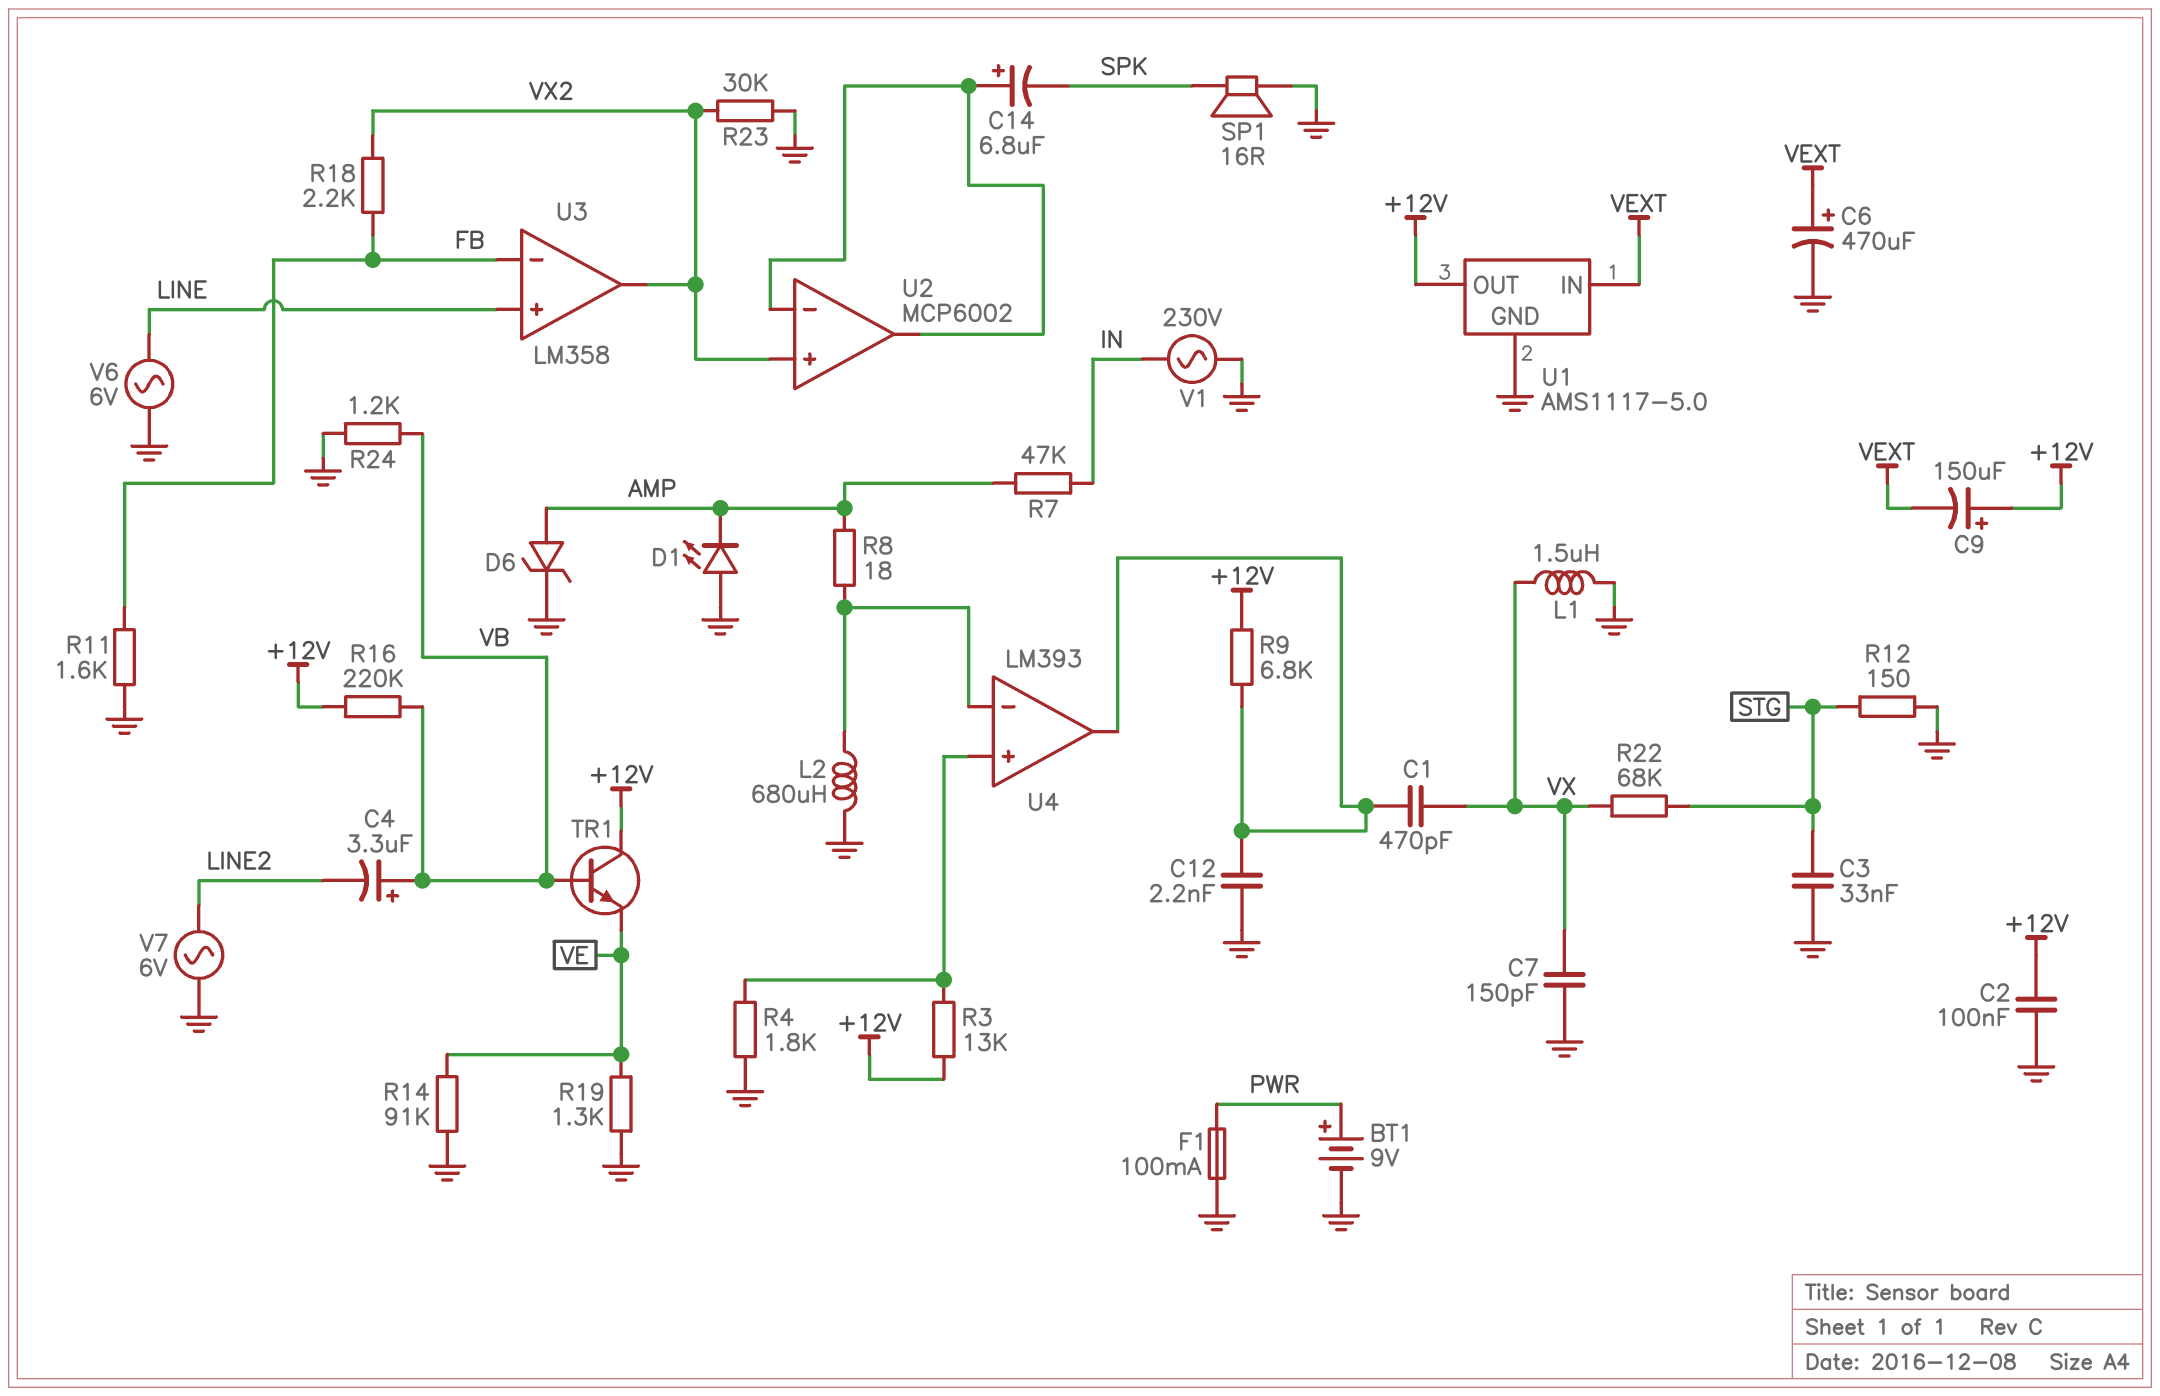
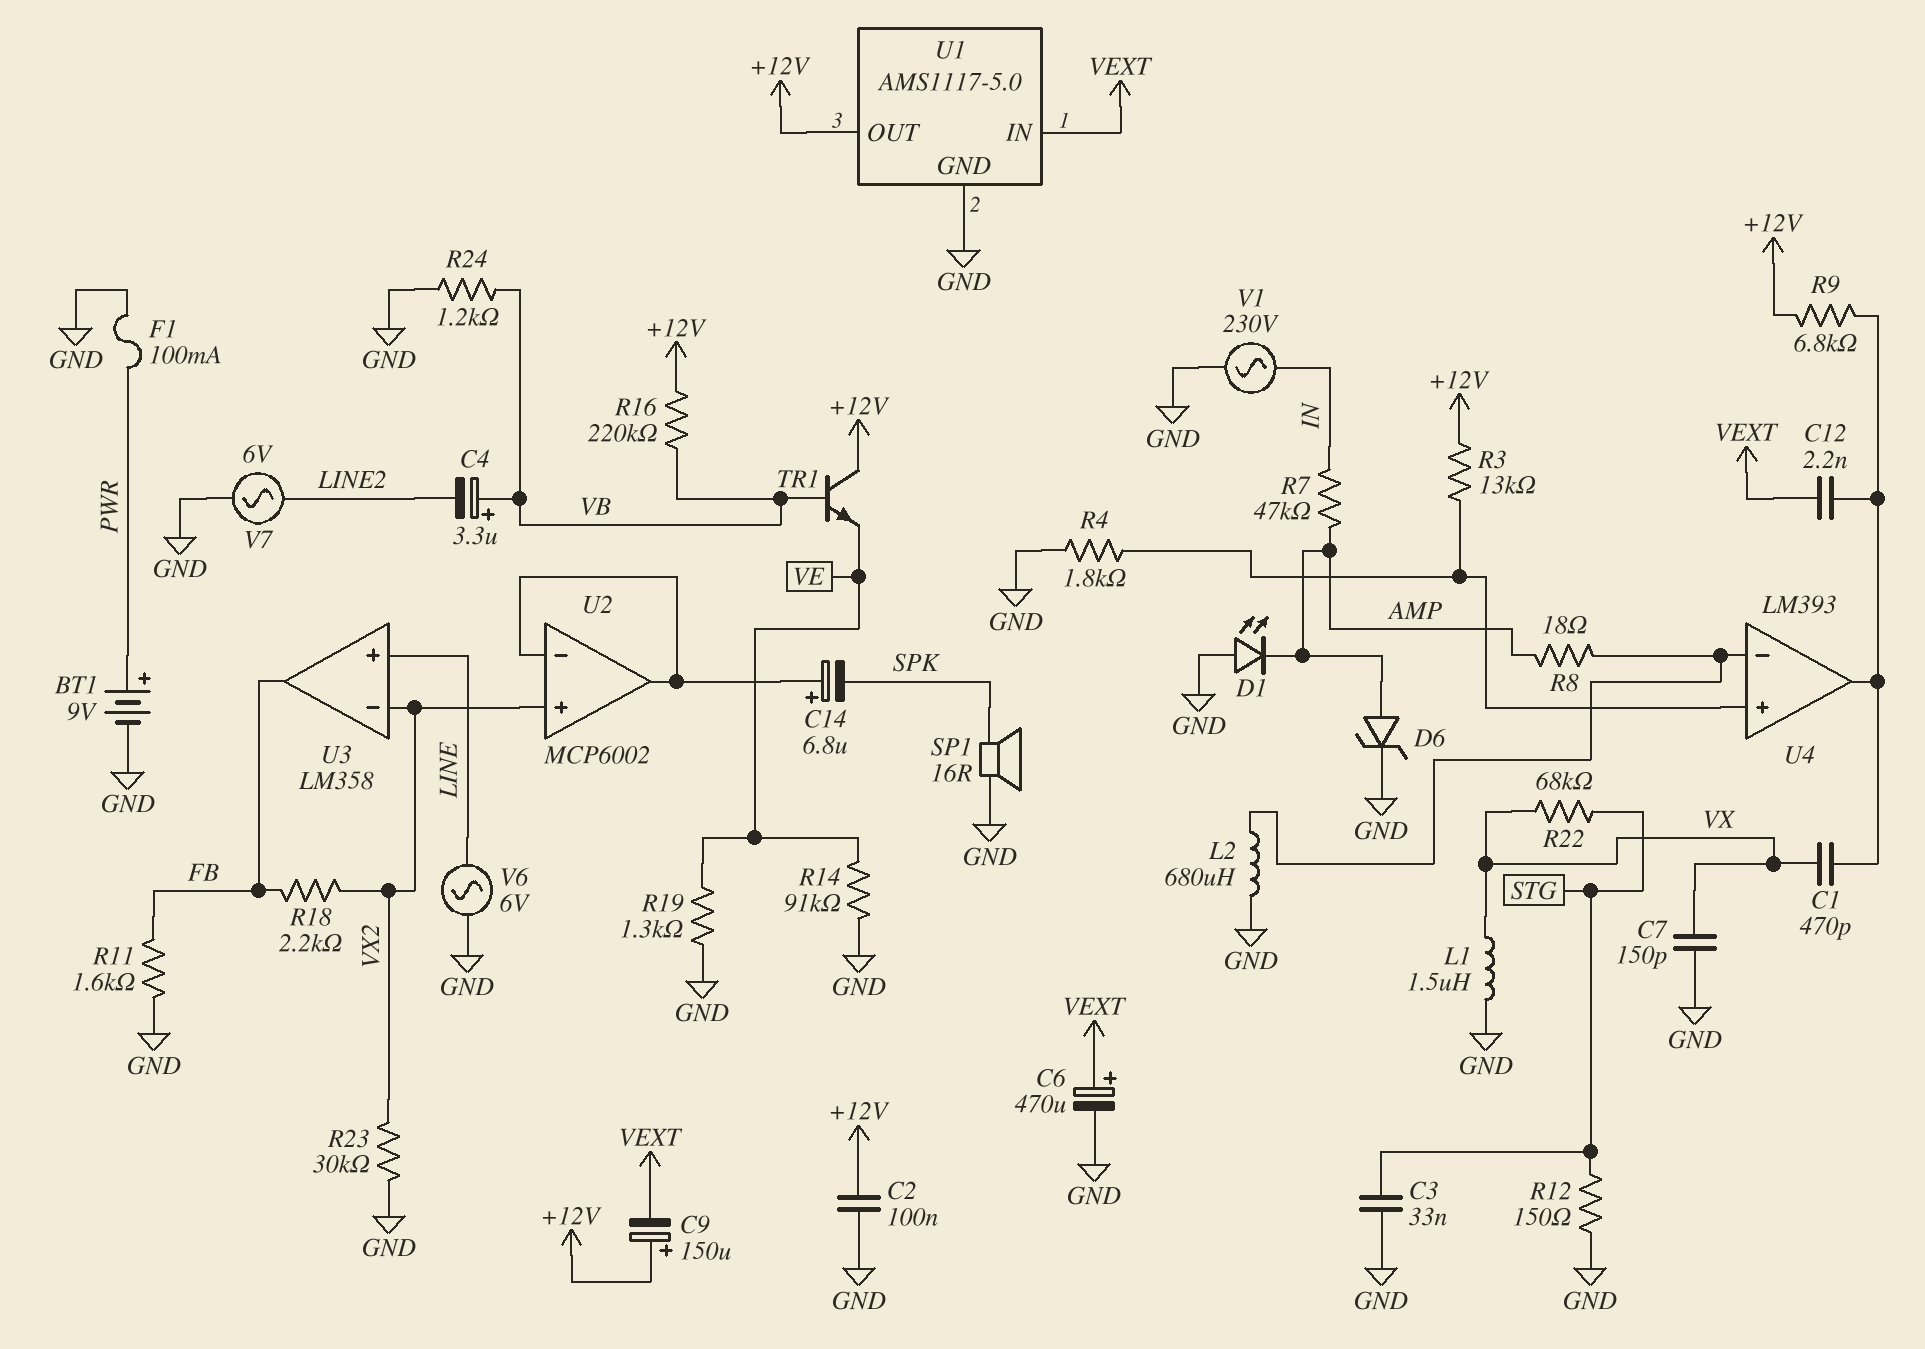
C12: 2.2nF (GND, U4/out) -> 2.2nF (U4/out, VEXT)
U3 pin in-: FB -> VX2
U3 pin out: VX2 -> FB

